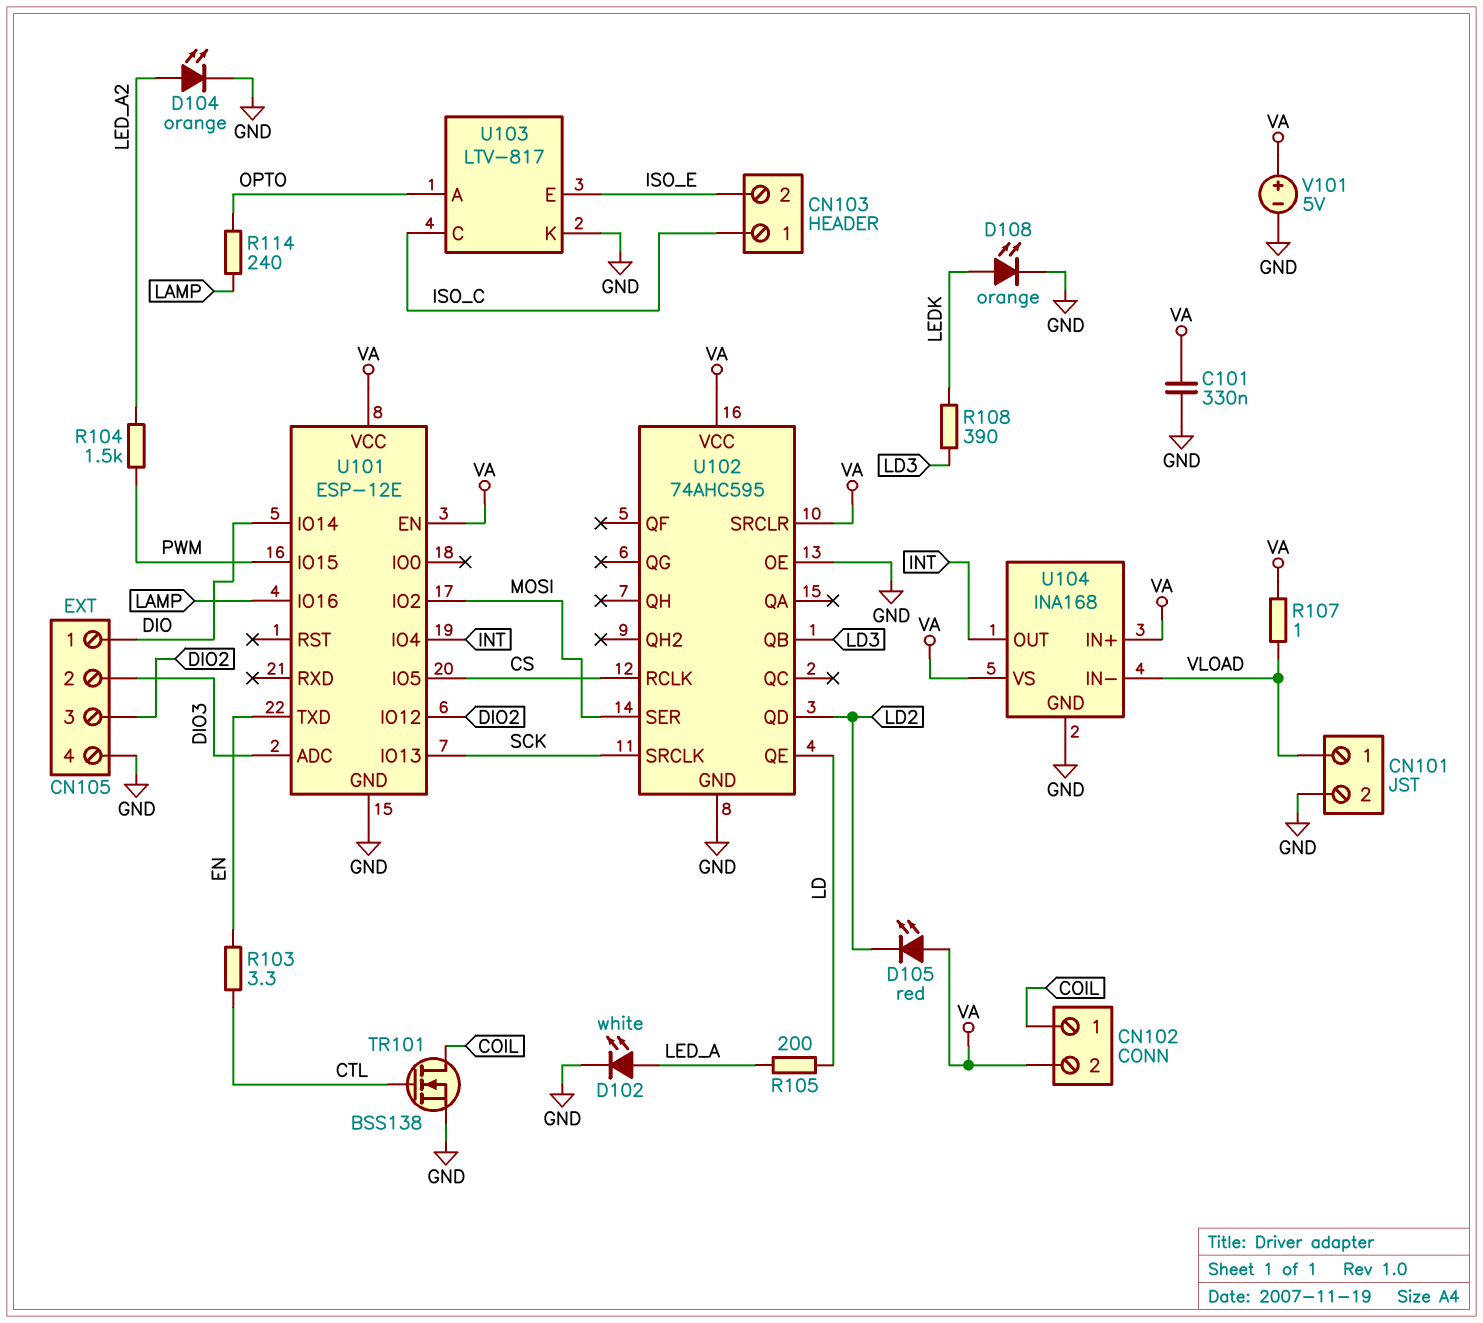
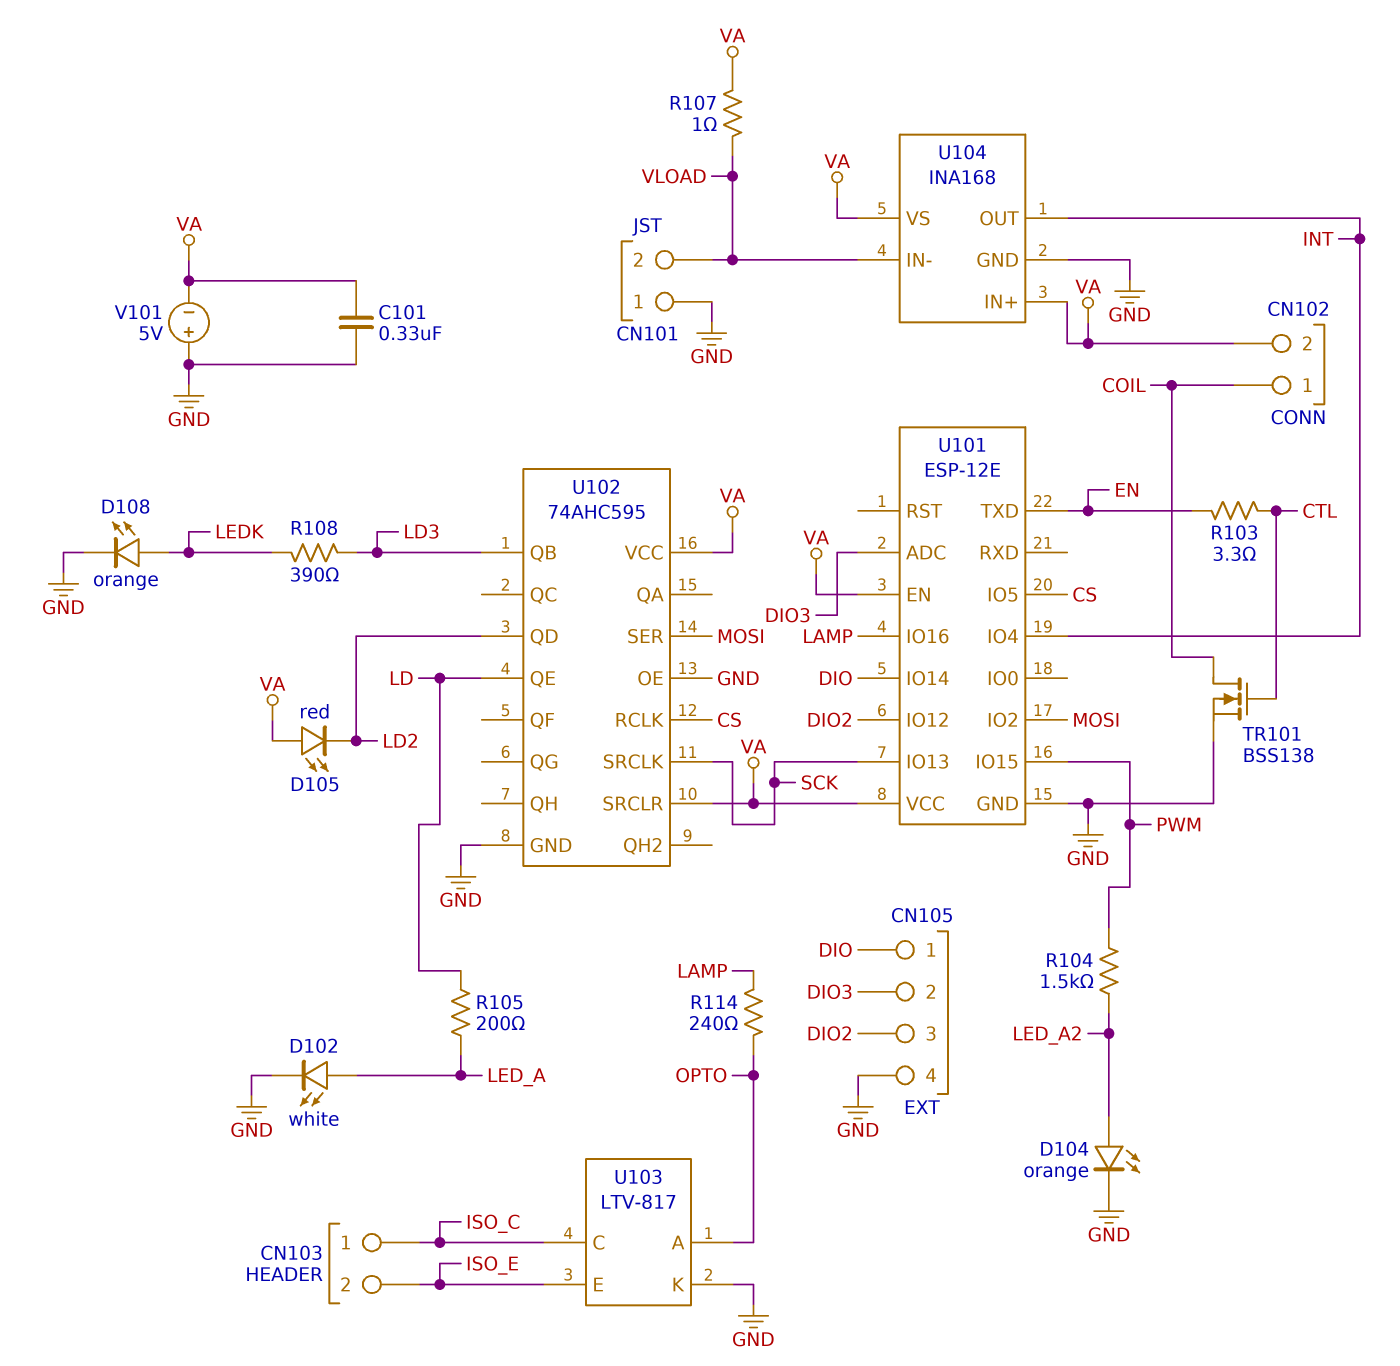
CN101 pin 1: VLOAD -> GND
CN101 pin 2: GND -> VLOAD
V101: 5V (plus VA, minus GND) -> 5V (plus GND, minus VA)

